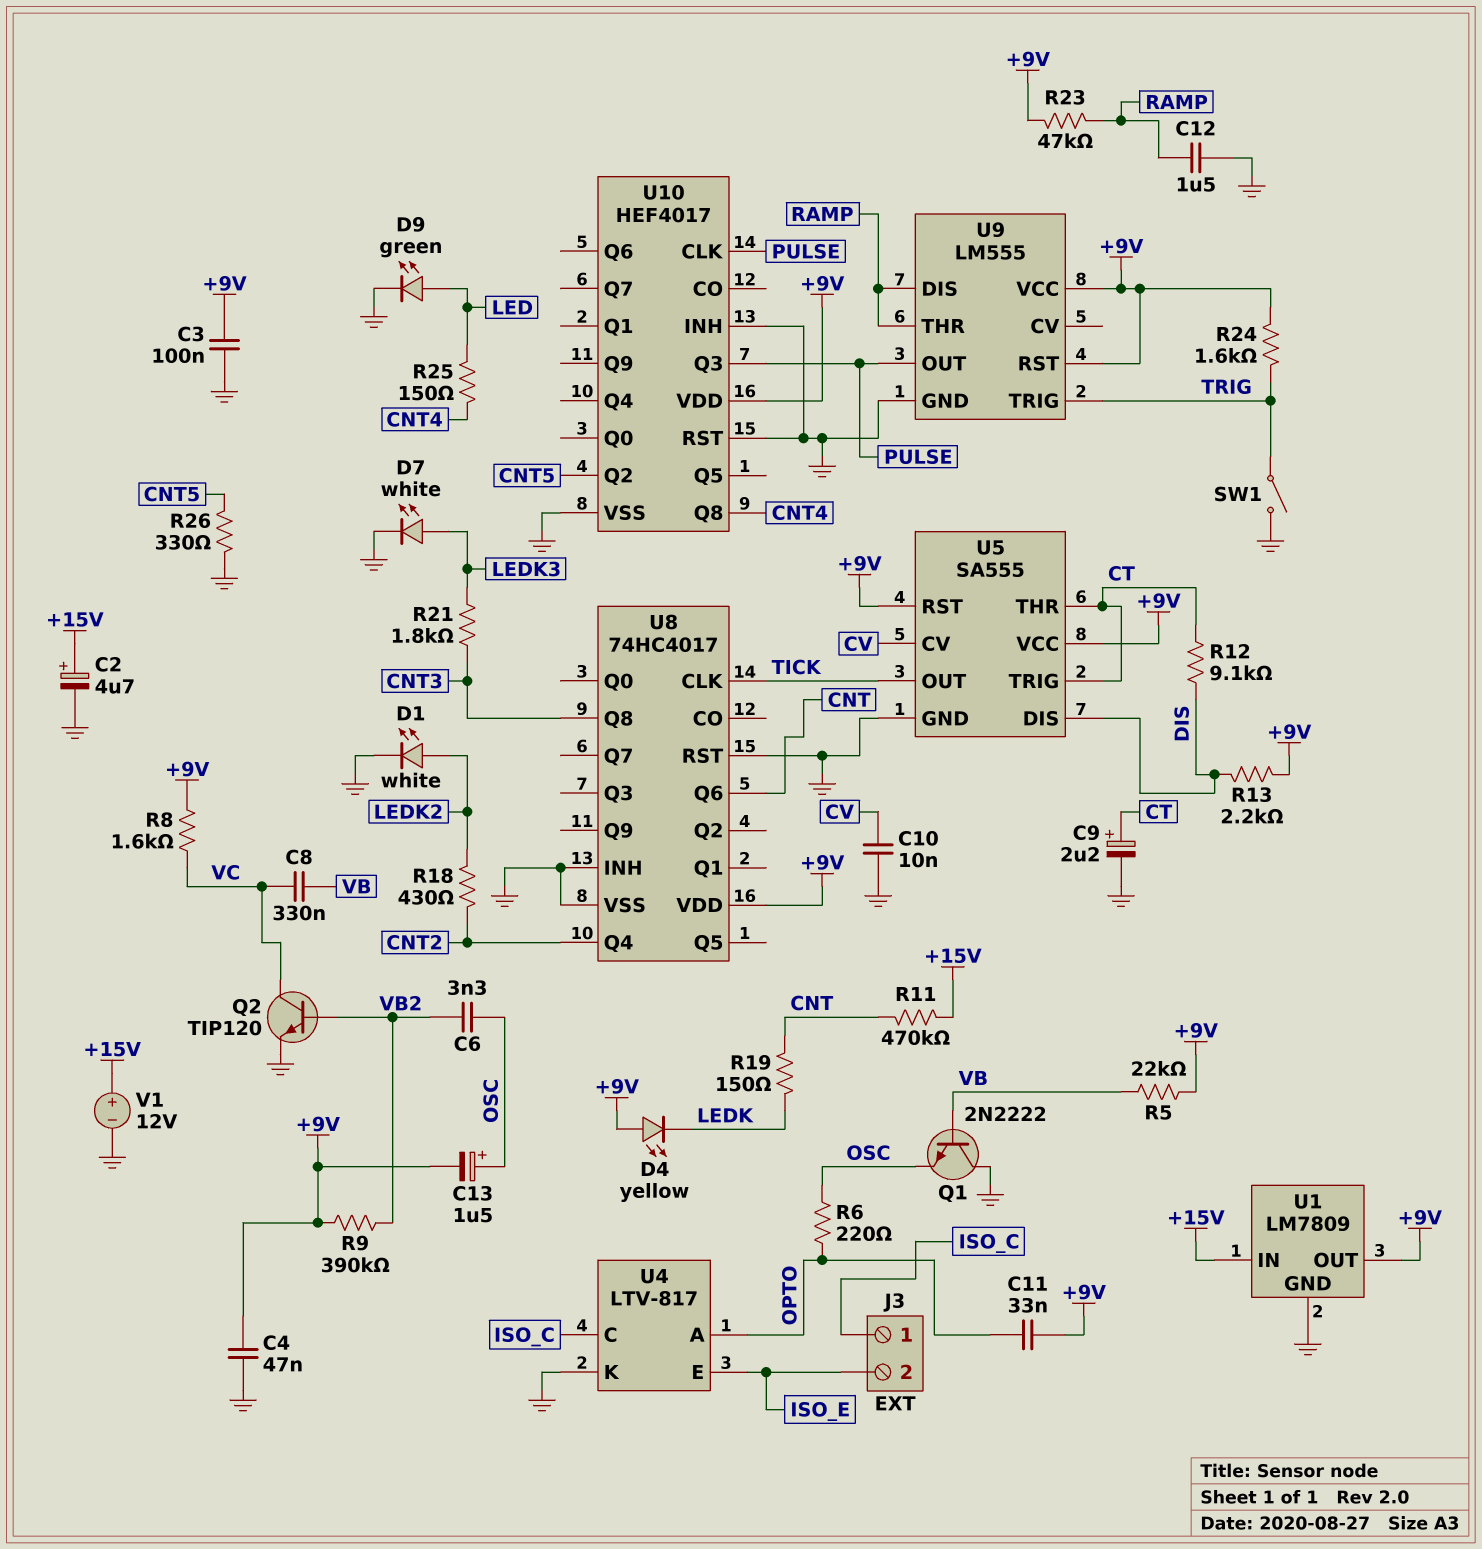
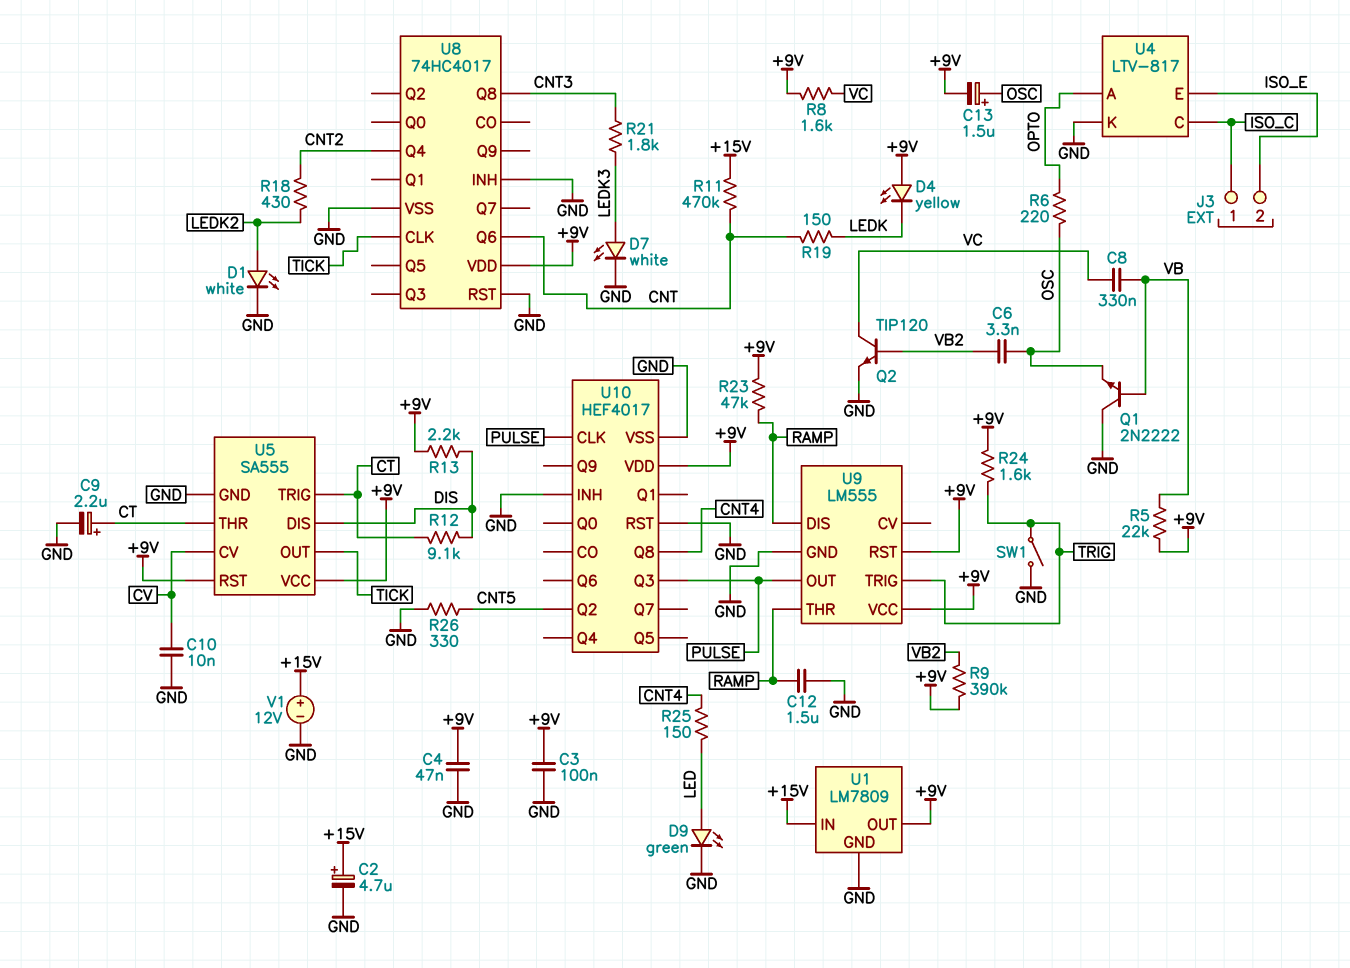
C11: 33nF (+9V, OPTO) -> none

